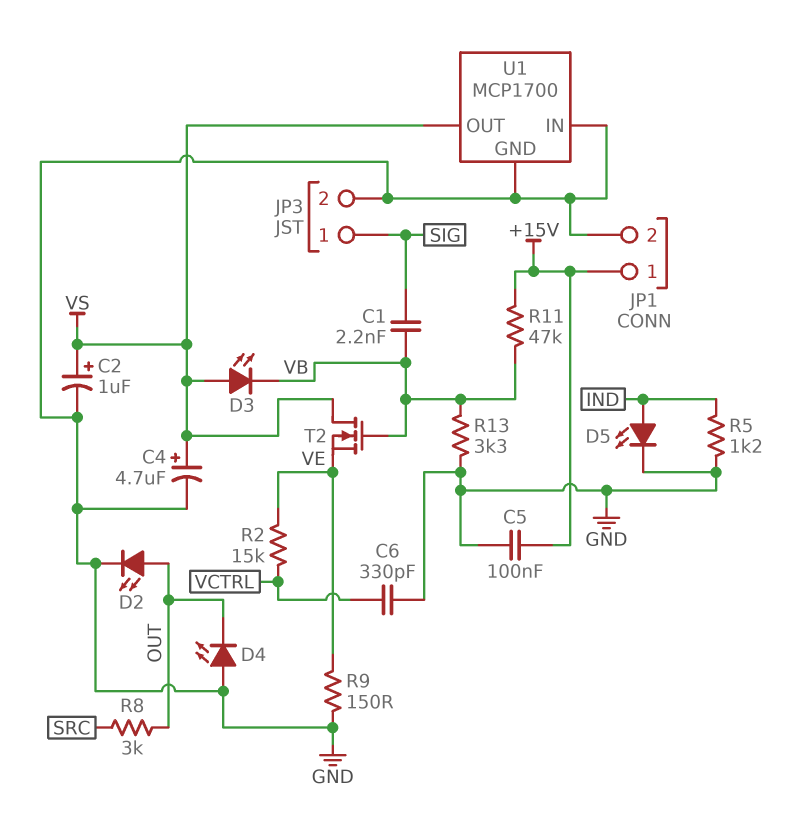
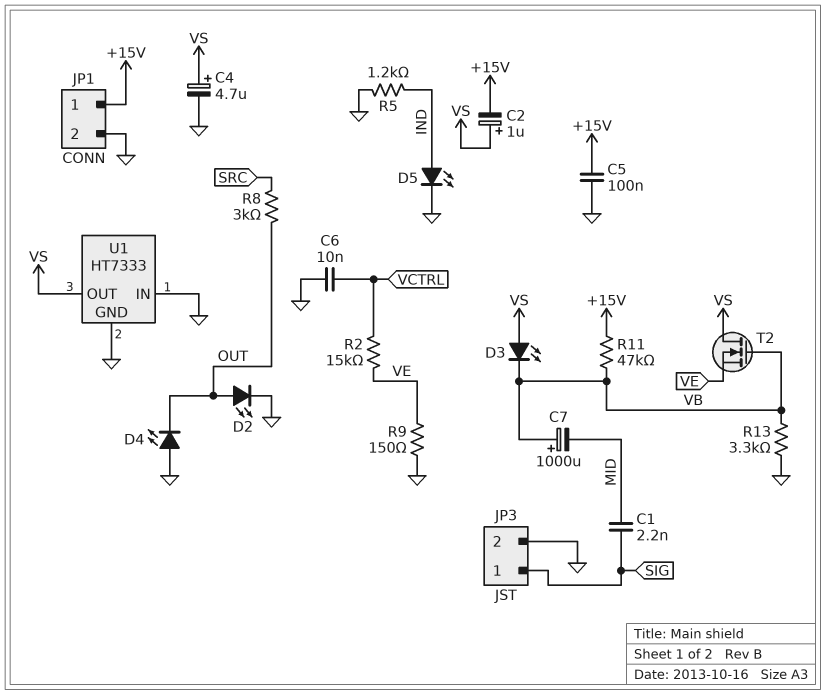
C1: 2.2nF (SIG, VB) -> 2.2nF (MID, SIG)
C2: 1uF (plus VS, minus GND) -> 1uF (plus VS, minus +15V)
C6: 330pF (GND, VCTRL) -> 10nF (GND, VCTRL)
C7: none -> 1000uF (plus VB, minus MID)
U1: MCP1700 -> HT7333

